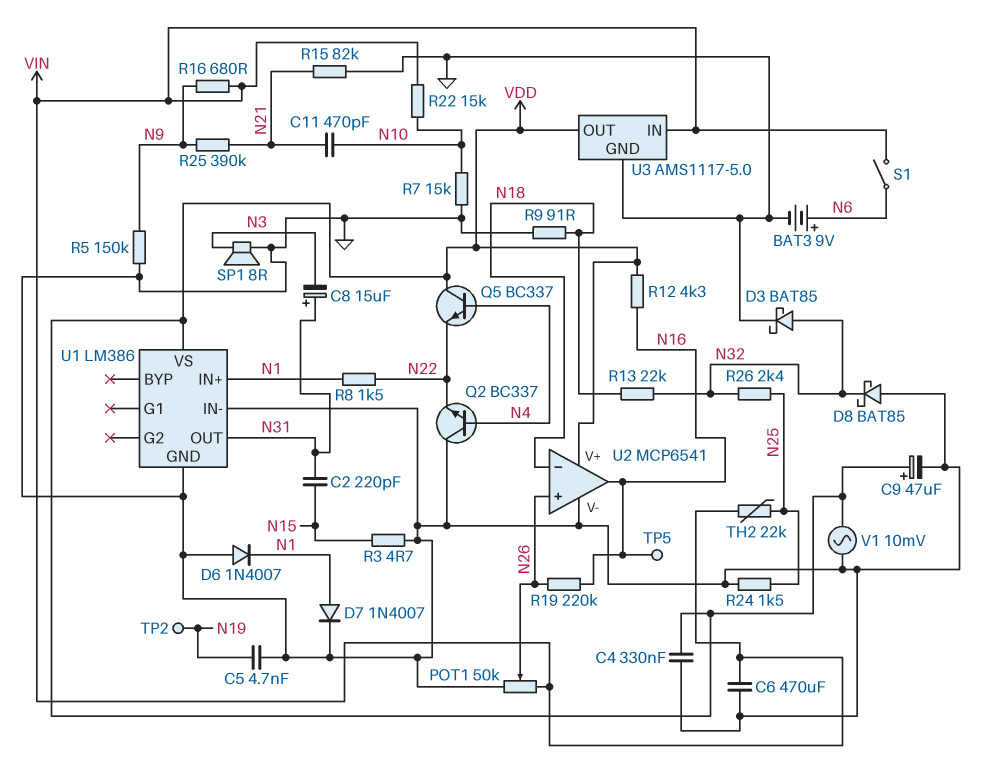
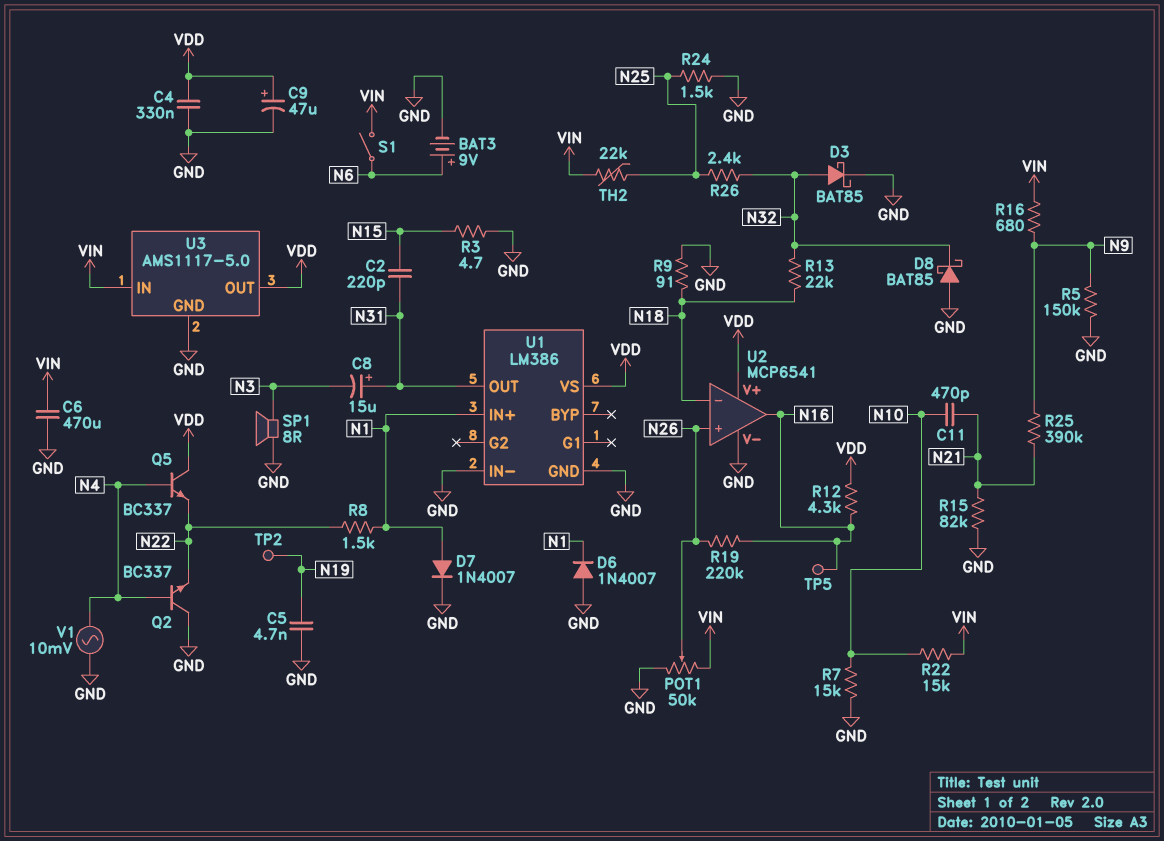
V1: AC 10mV (GND, VDD) -> AC 10mV (GND, N4)

